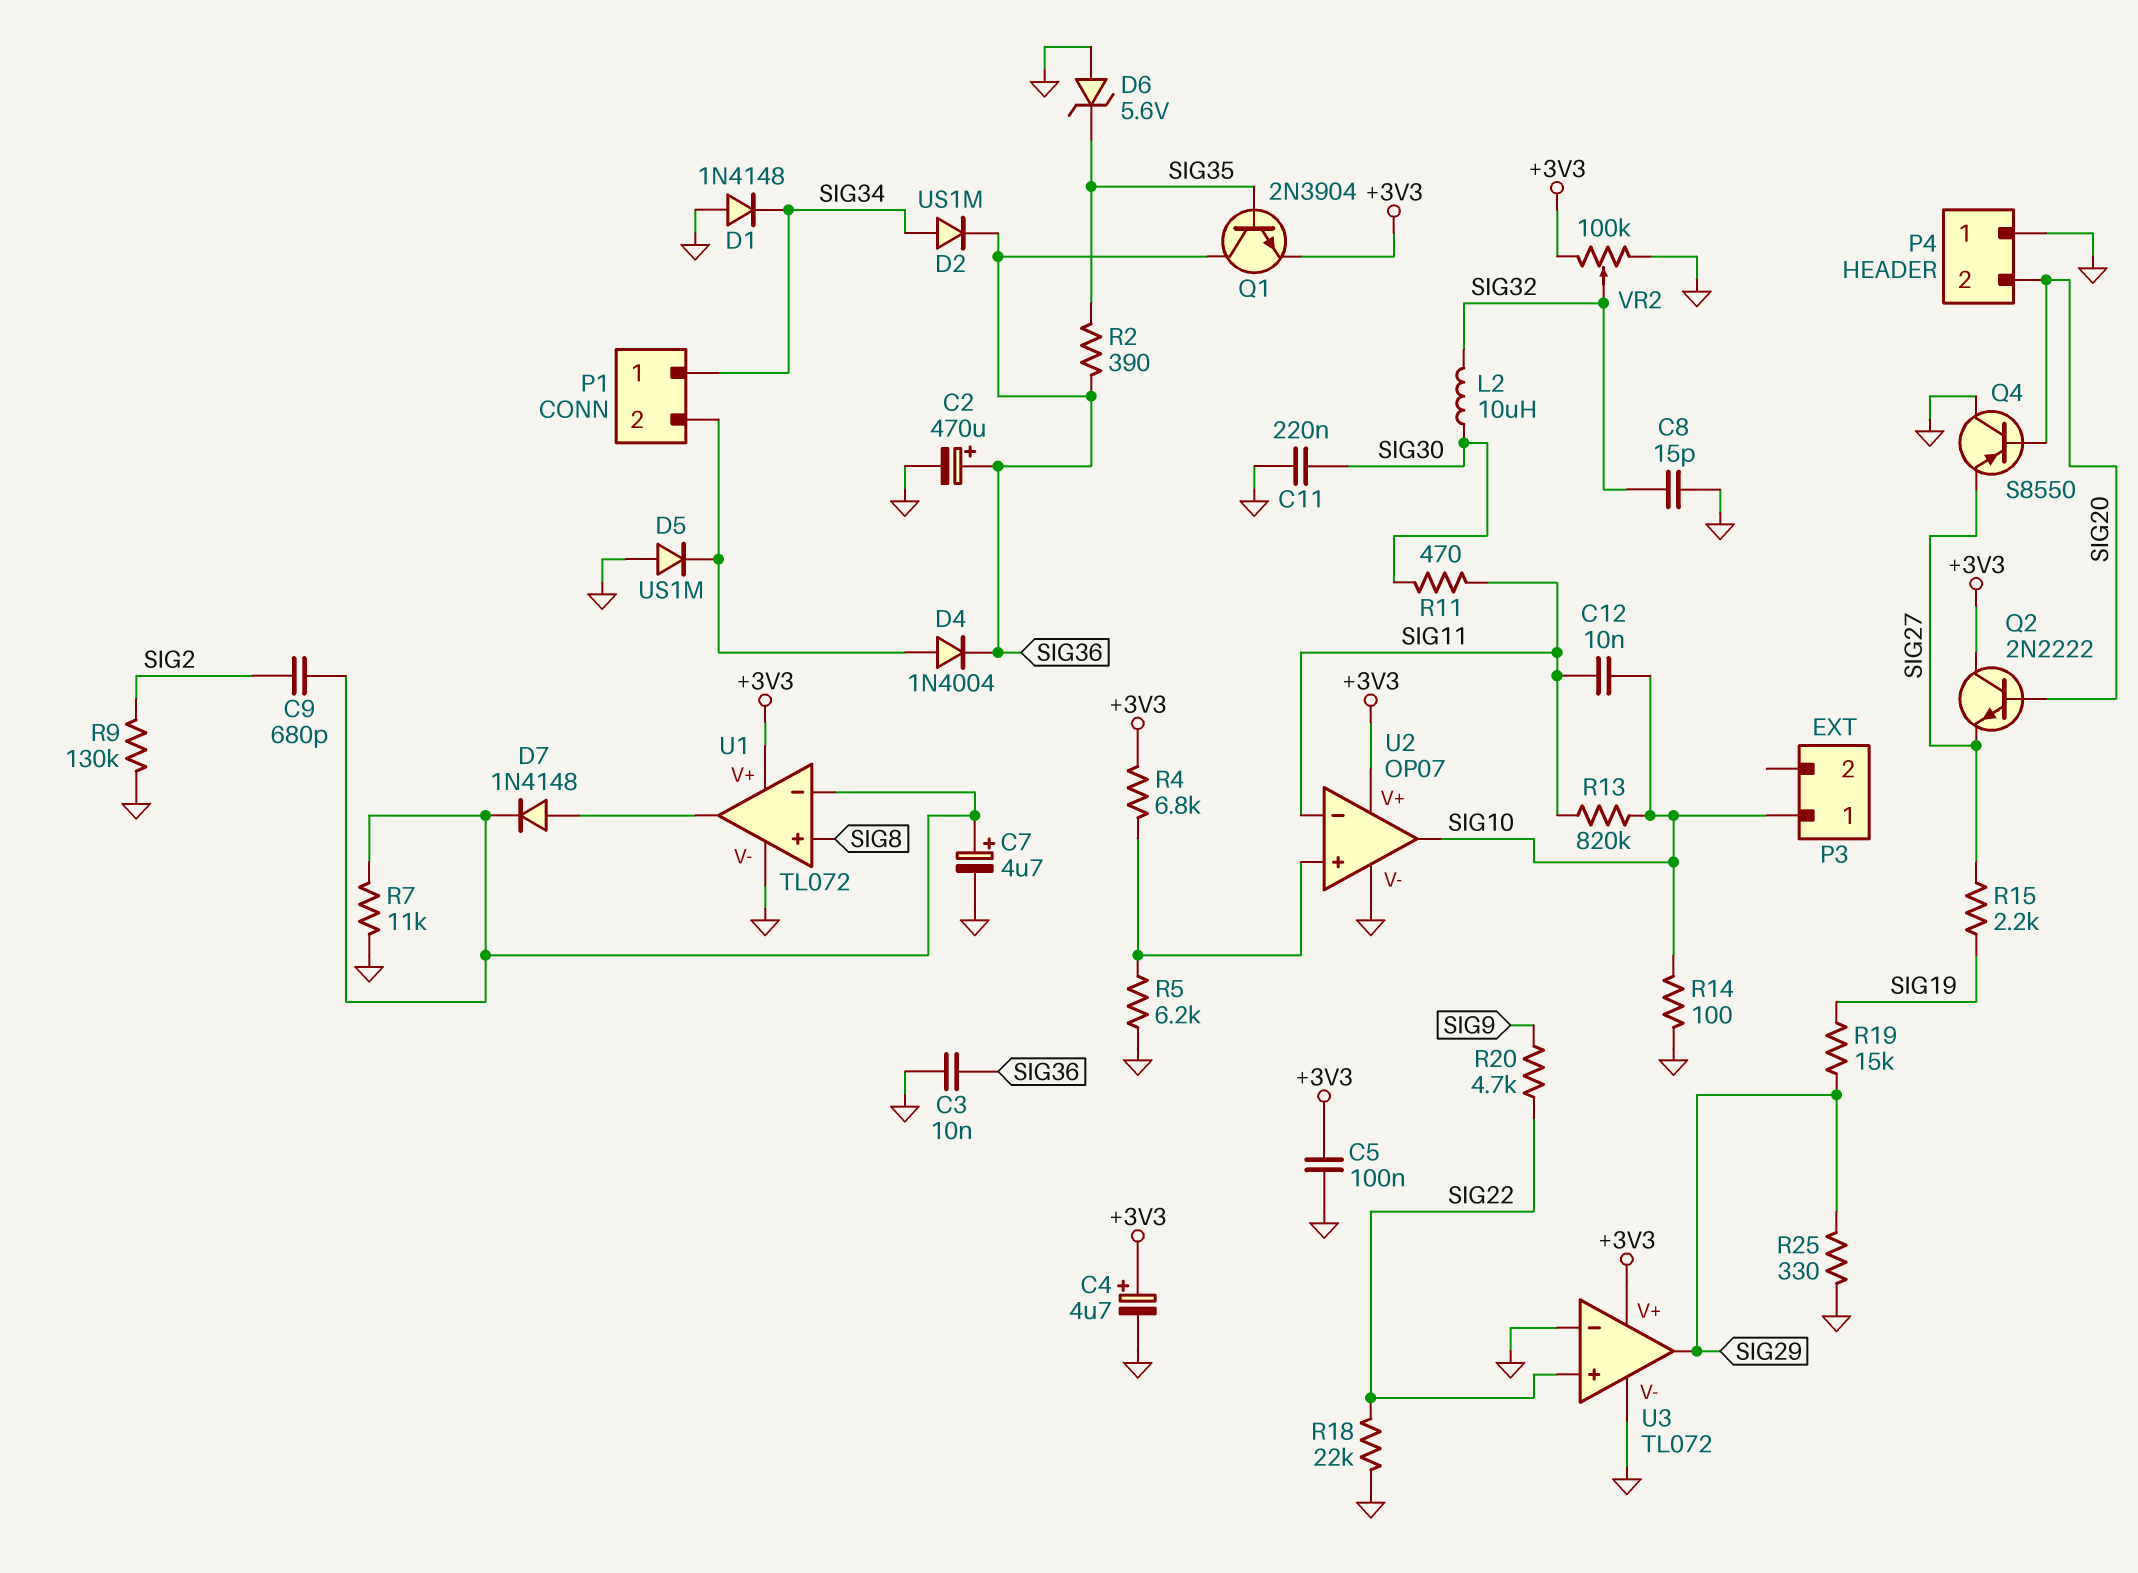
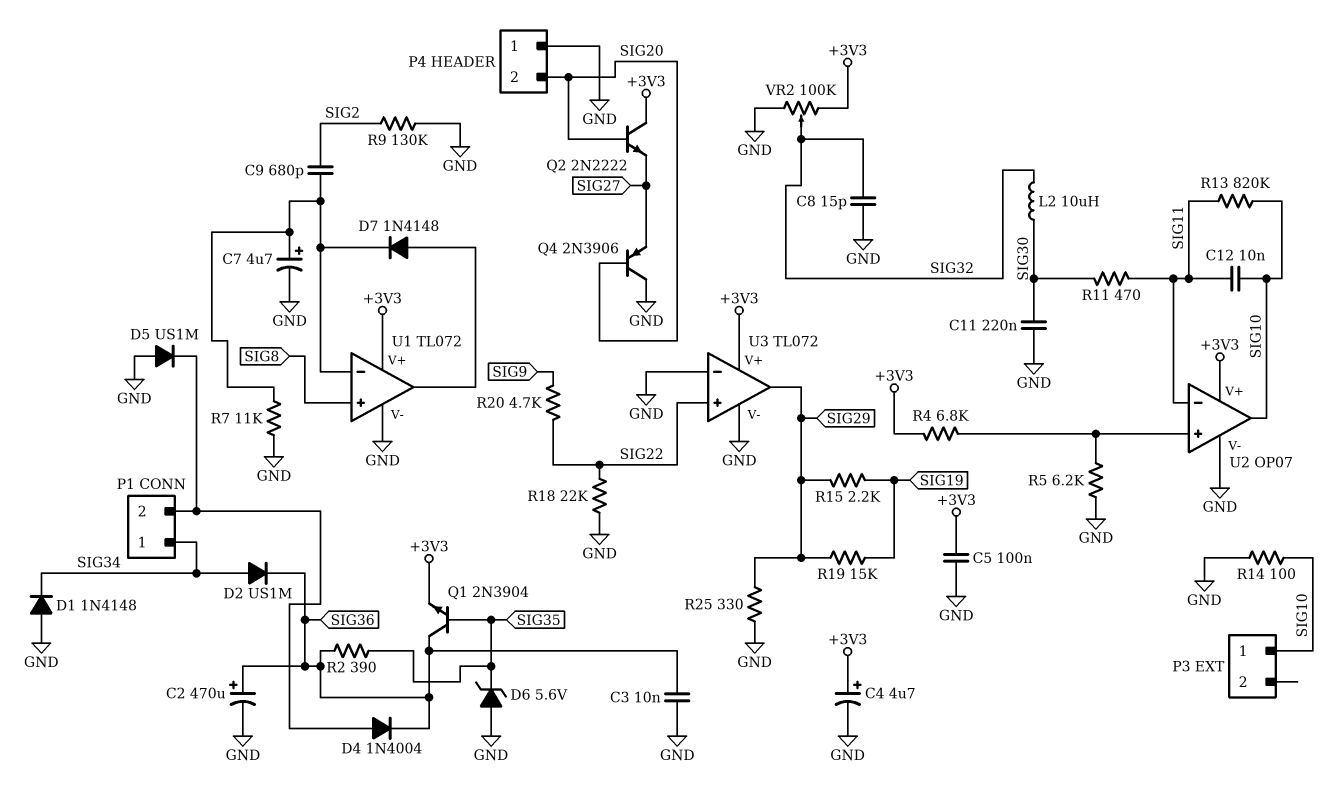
Q4: PNP S8550 (B SIG20, C GND, E SIG27) -> PNP 2N3906 (B SIG20, C GND, E SIG27)
R15: 2.2k (SIG19, SIG27) -> 2.2k (SIG19, SIG29)

